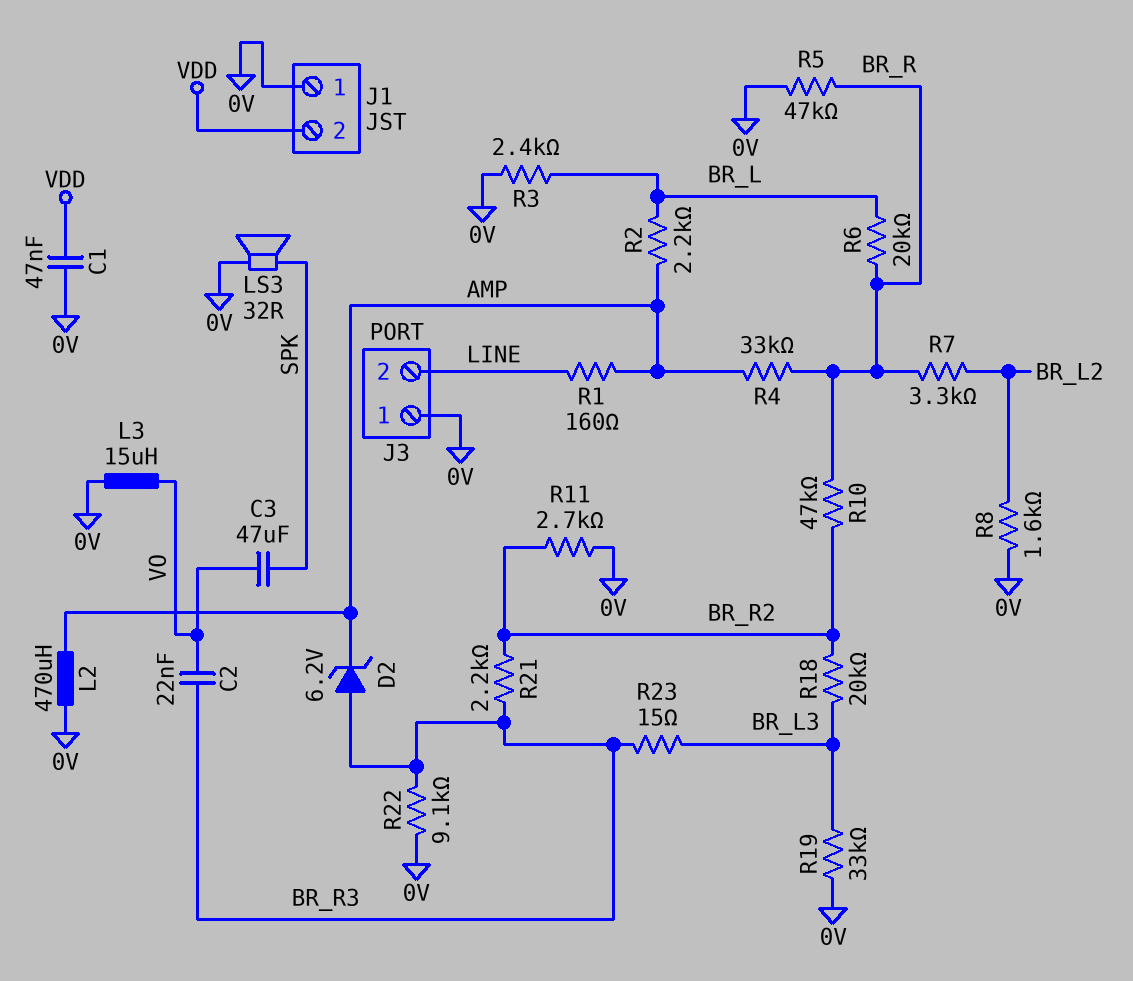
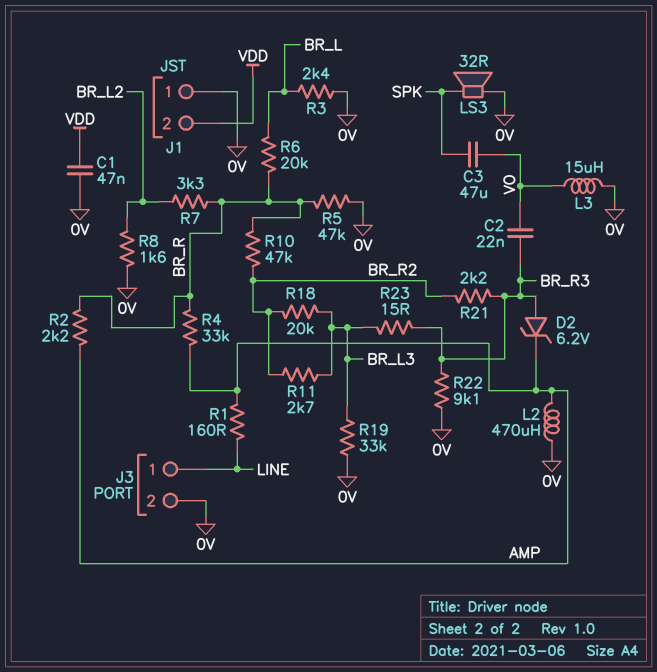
J3 pin 1: 0V -> LINE
J3 pin 2: LINE -> 0V
R2: 2.2k (AMP, BR_L) -> 2.2k (AMP, BR_R)
R11: 2.7k (0V, BR_R2) -> 2.7k (BR_L3, BR_R2)

